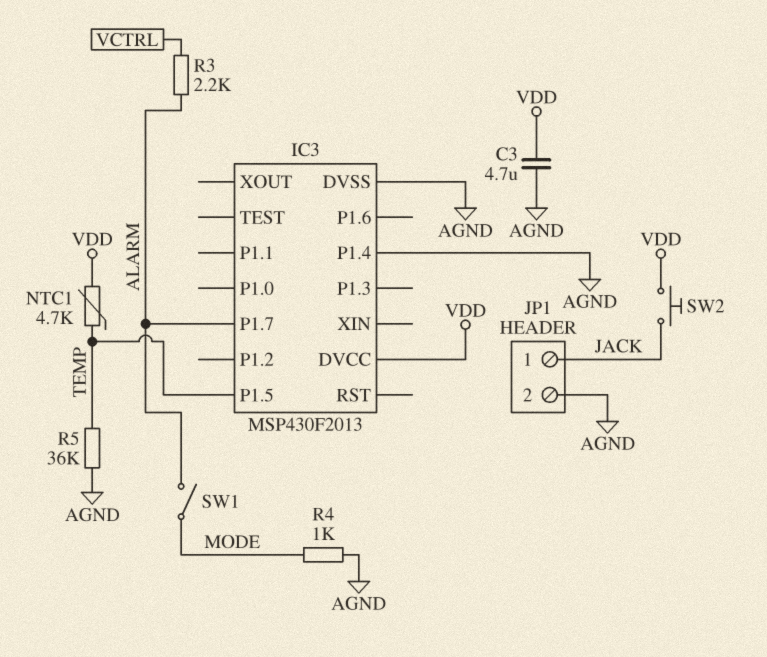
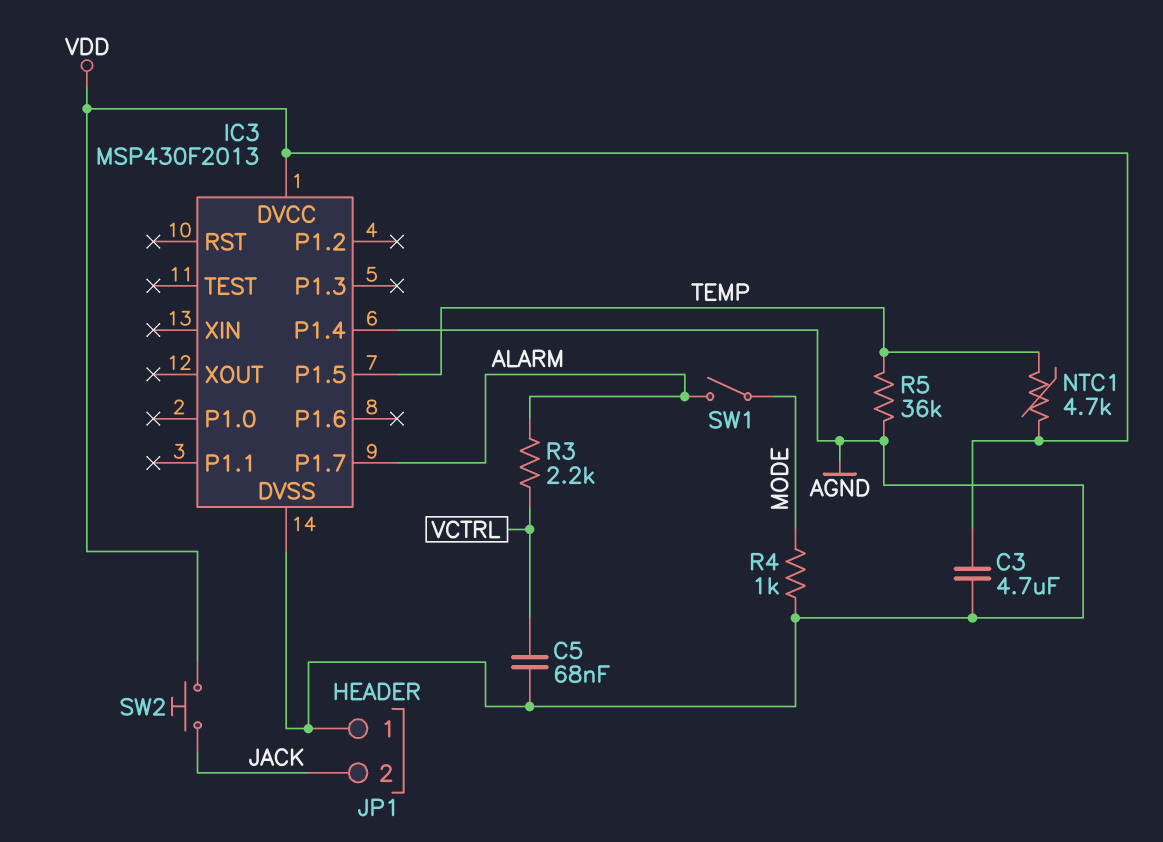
C5: none -> 68nF (AGND, VCTRL)
JP1 pin 1: JACK -> AGND
JP1 pin 2: AGND -> JACK

